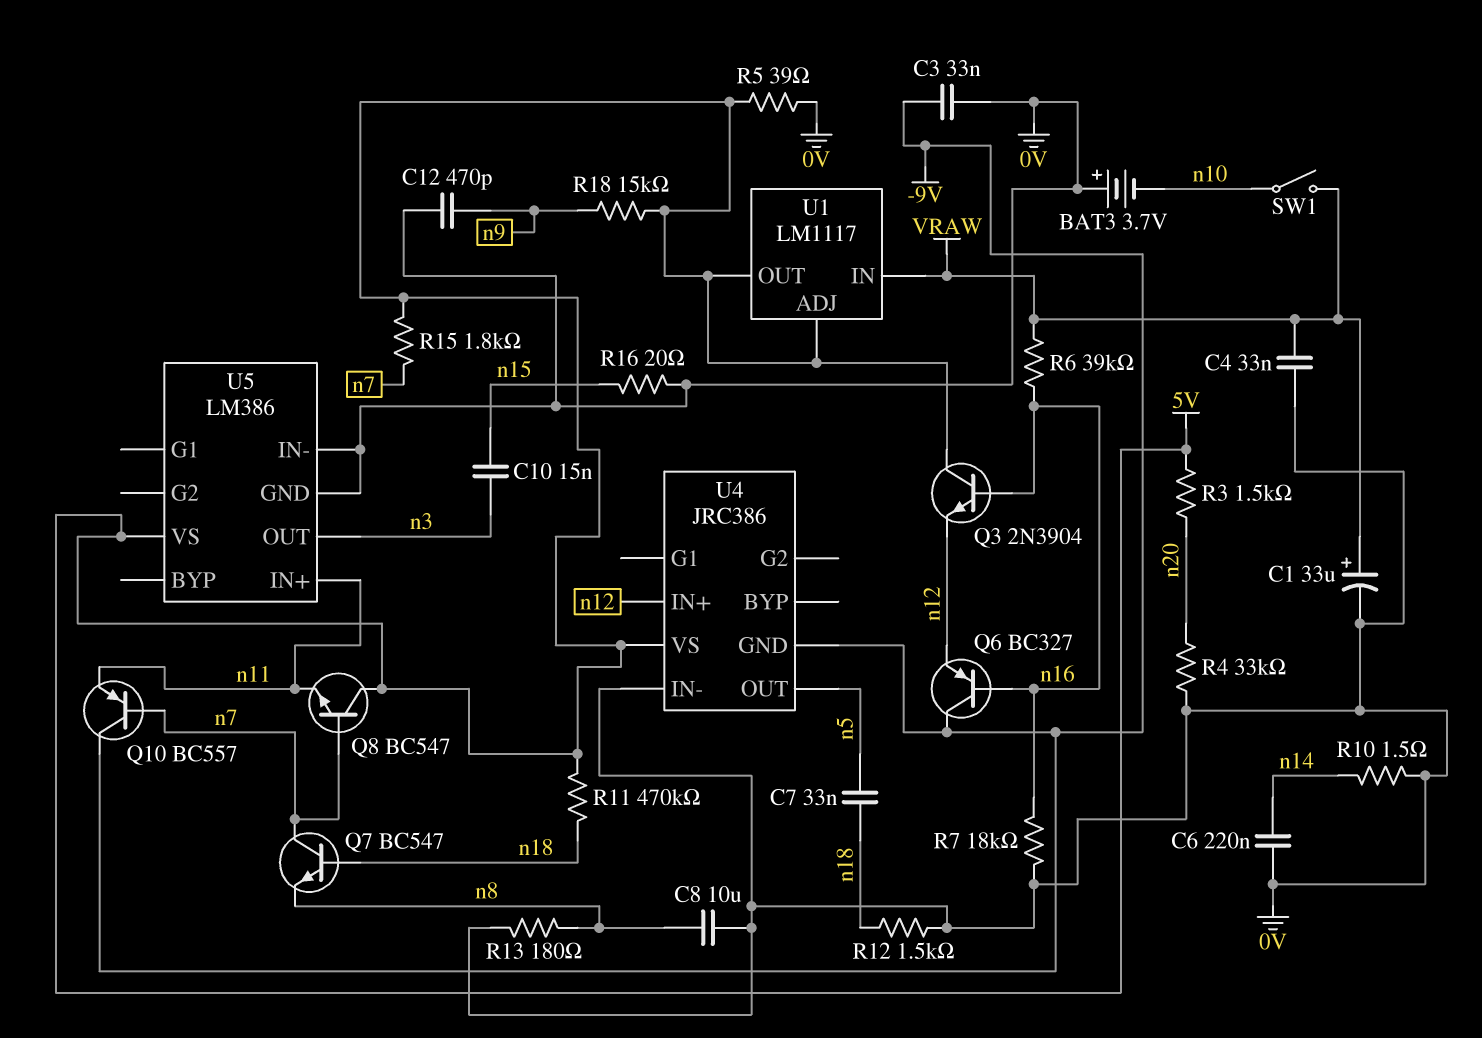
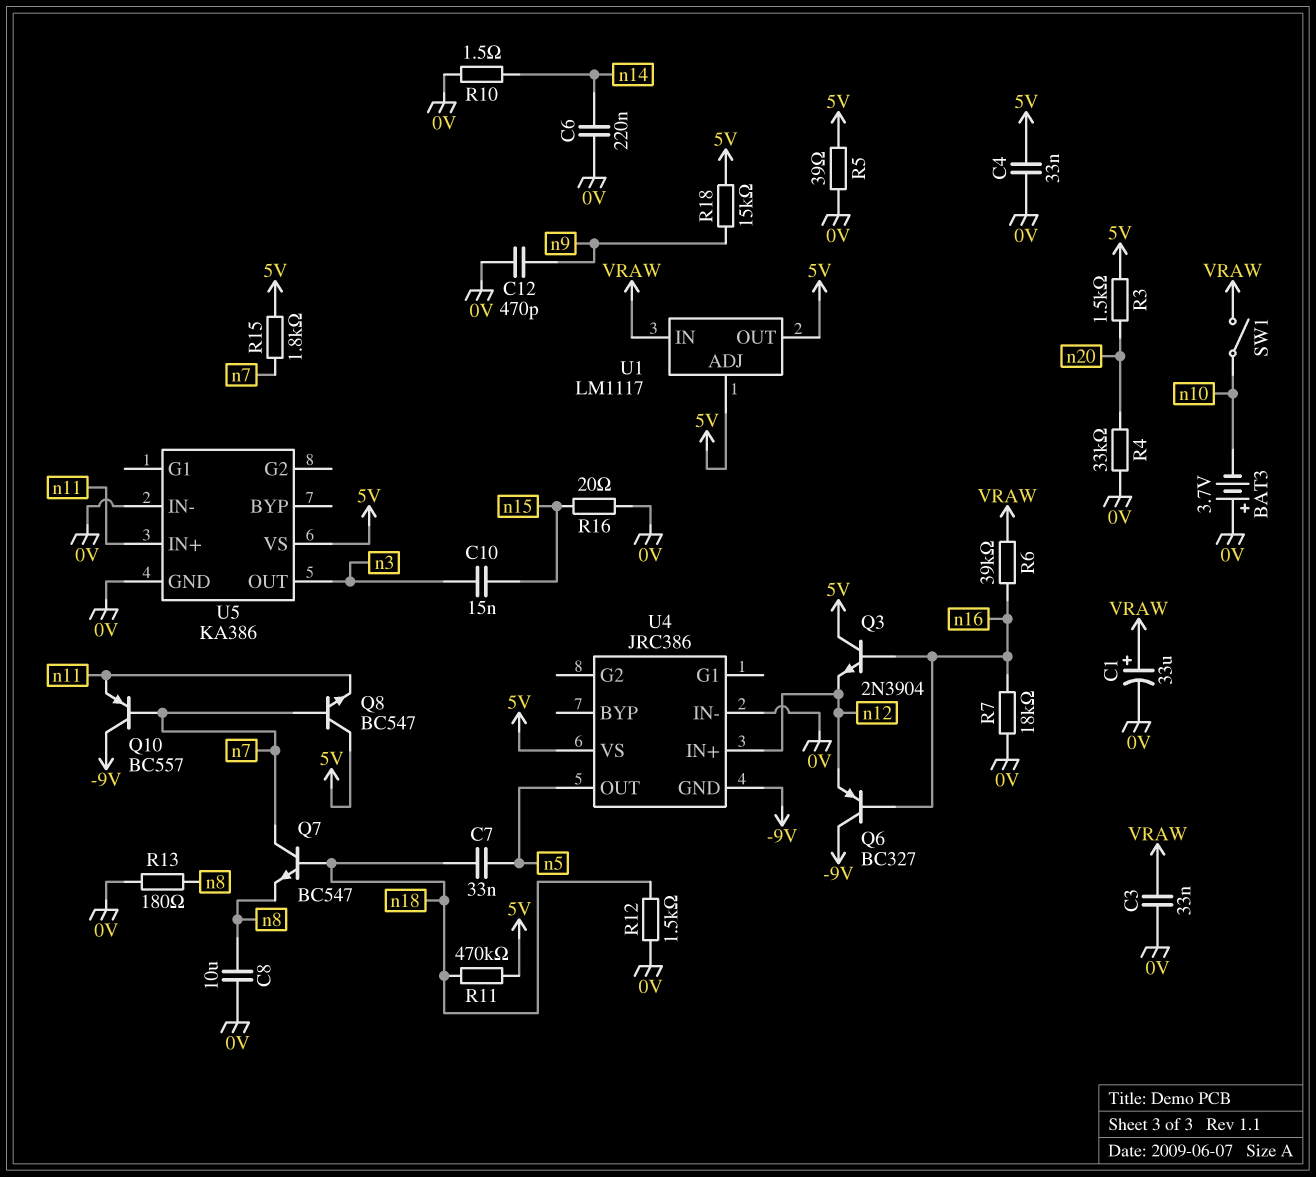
C3: 33nF (-9V, 0V) -> 33nF (0V, VRAW)
C4: 33nF (0V, VRAW) -> 33nF (0V, 5V)
U5: LM386 -> KA386

